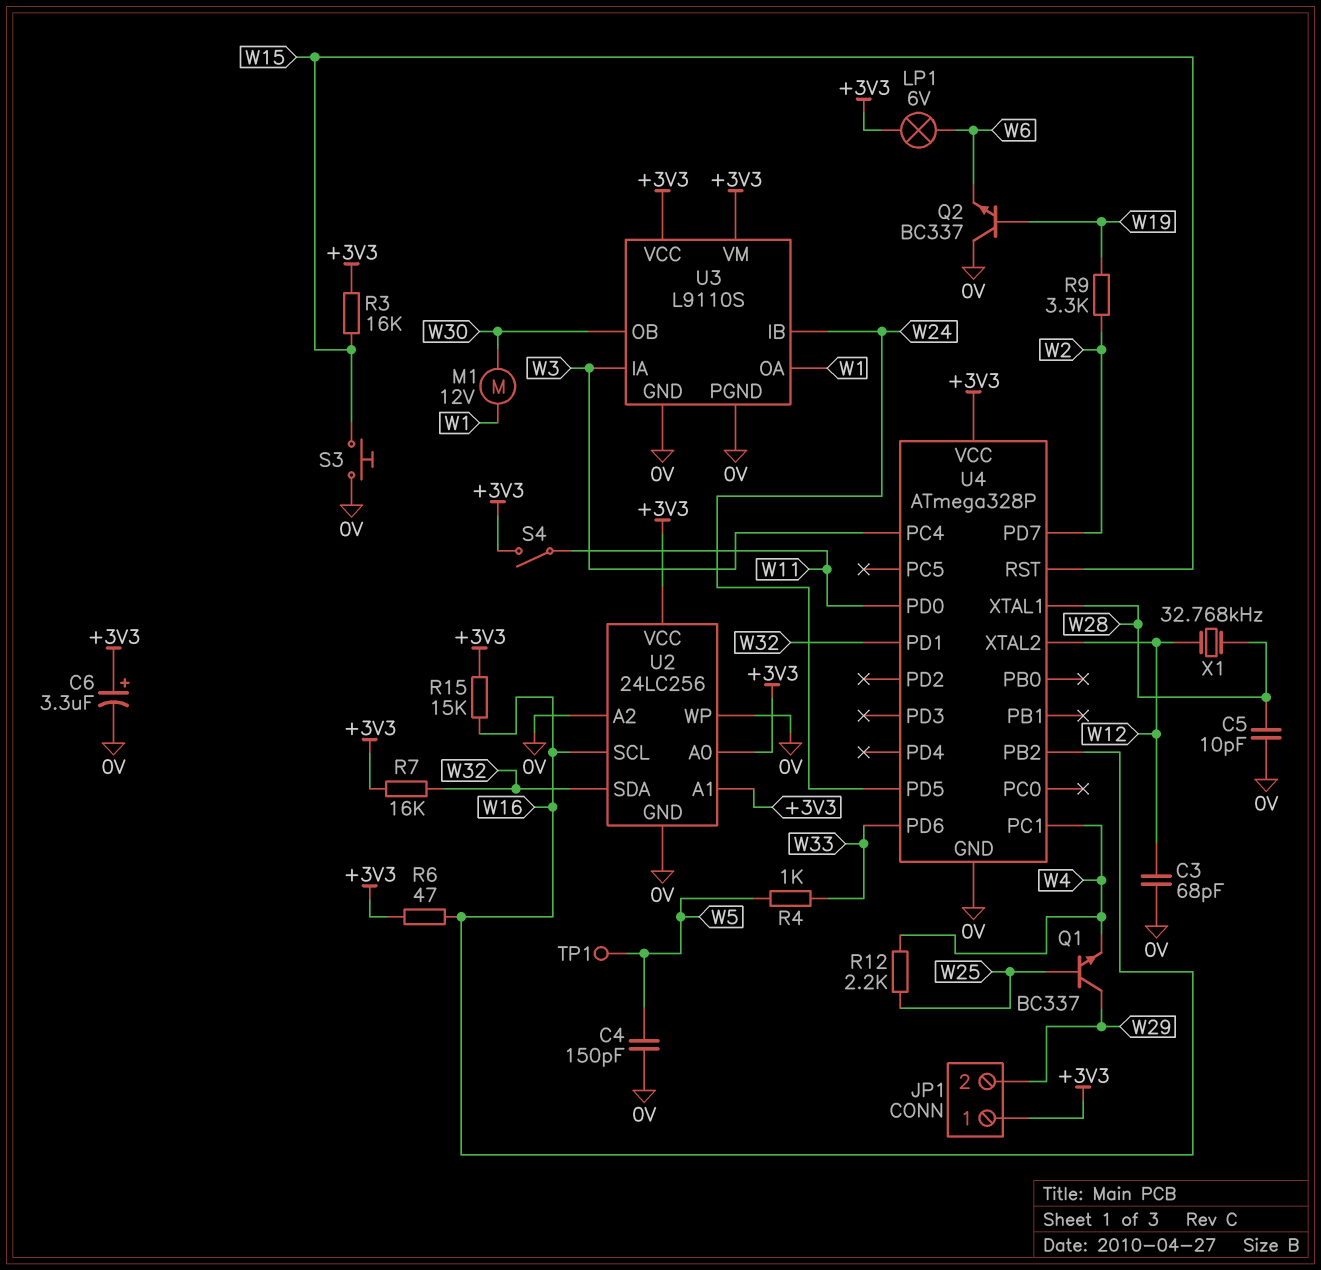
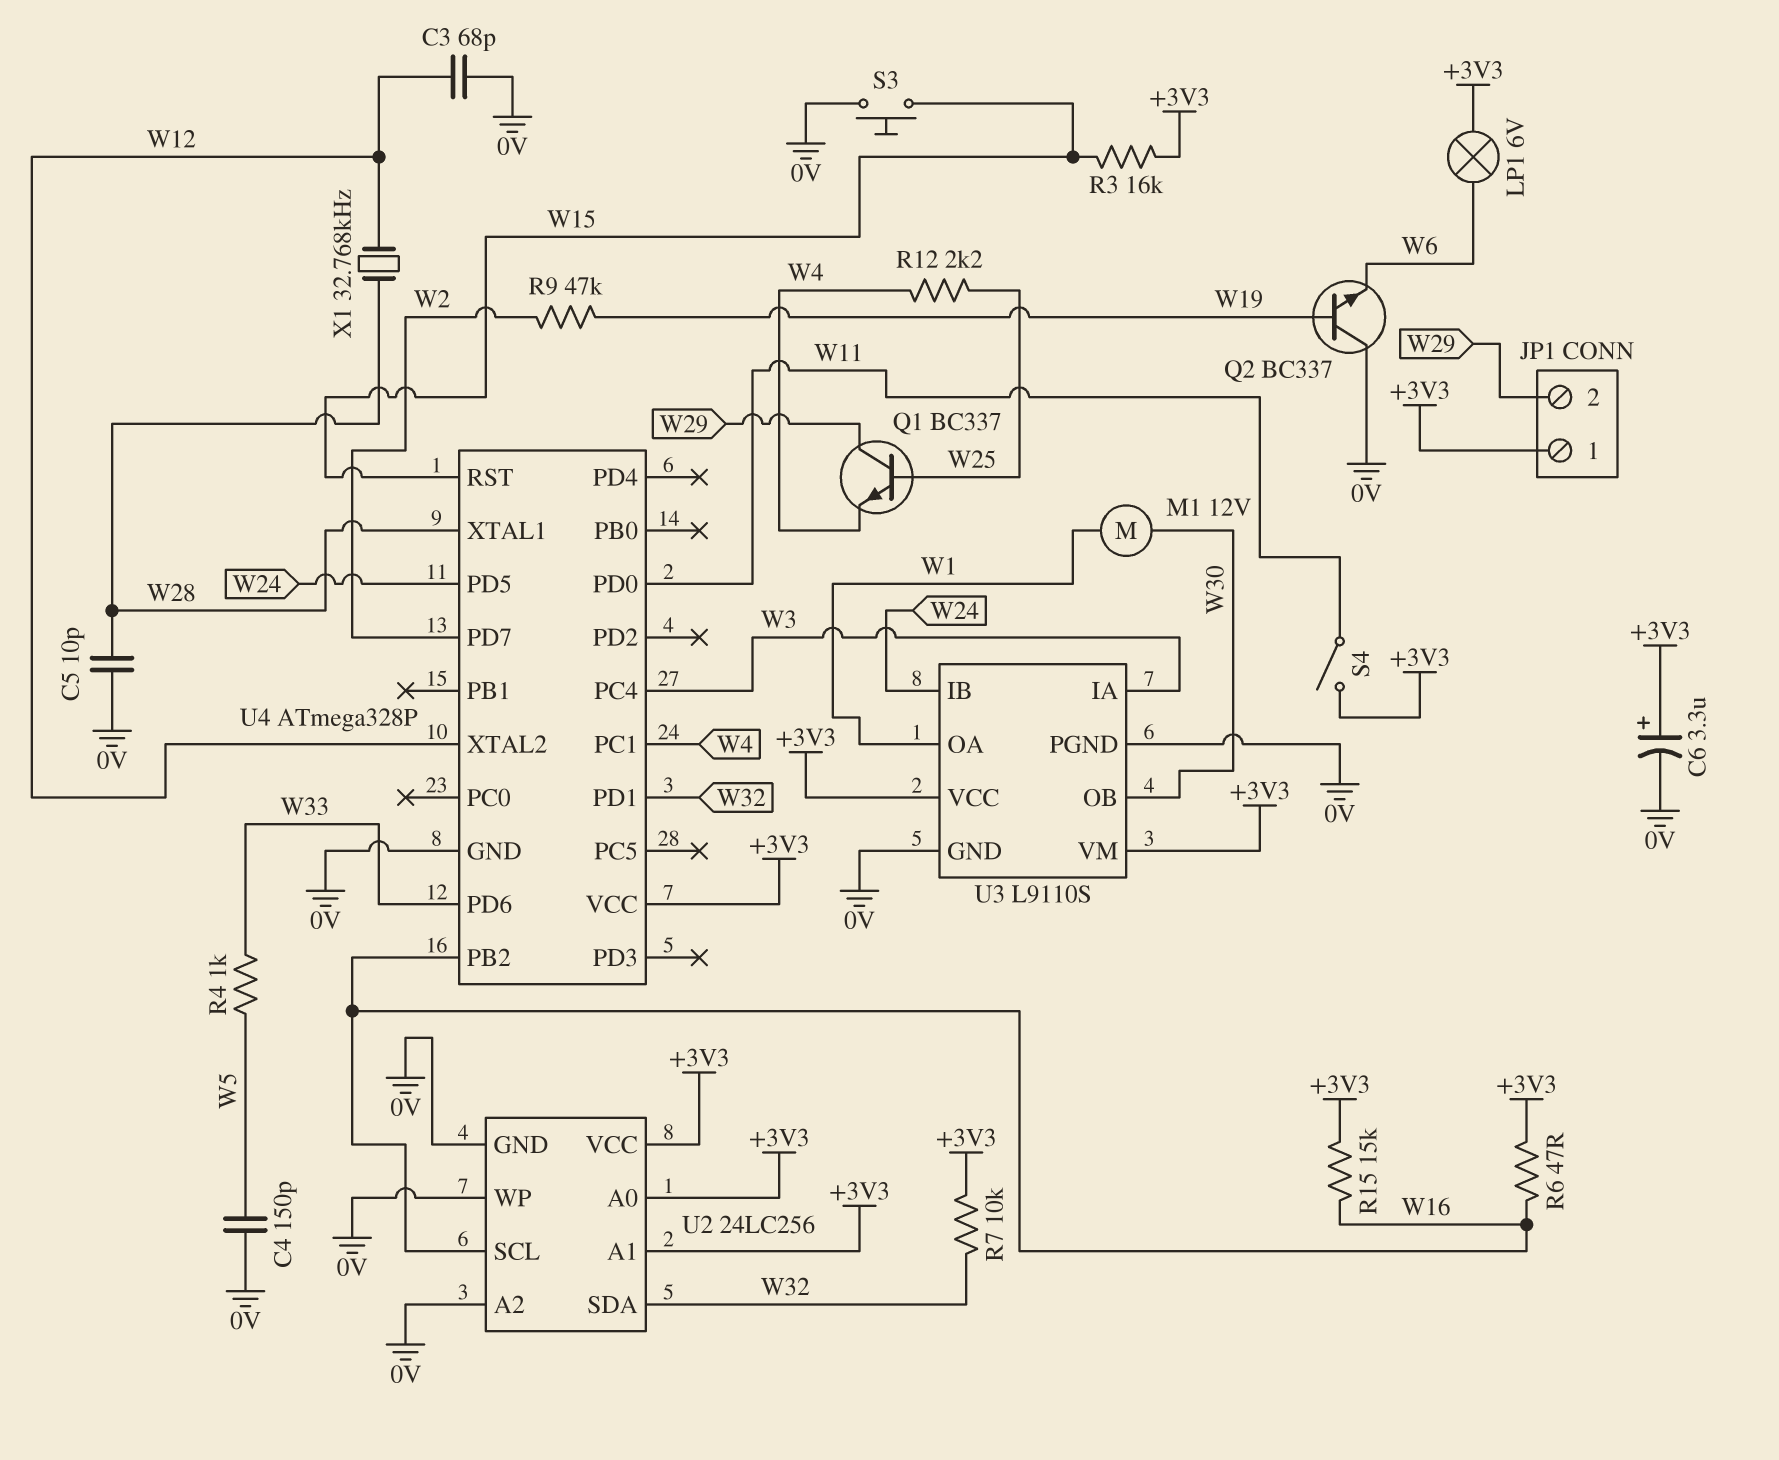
R7: 16k (+3V3, W32) -> 10k (+3V3, W32)
R9: 3.3k (W2, W19) -> 47k (W2, W19)
TP1: test point (W5) -> none

